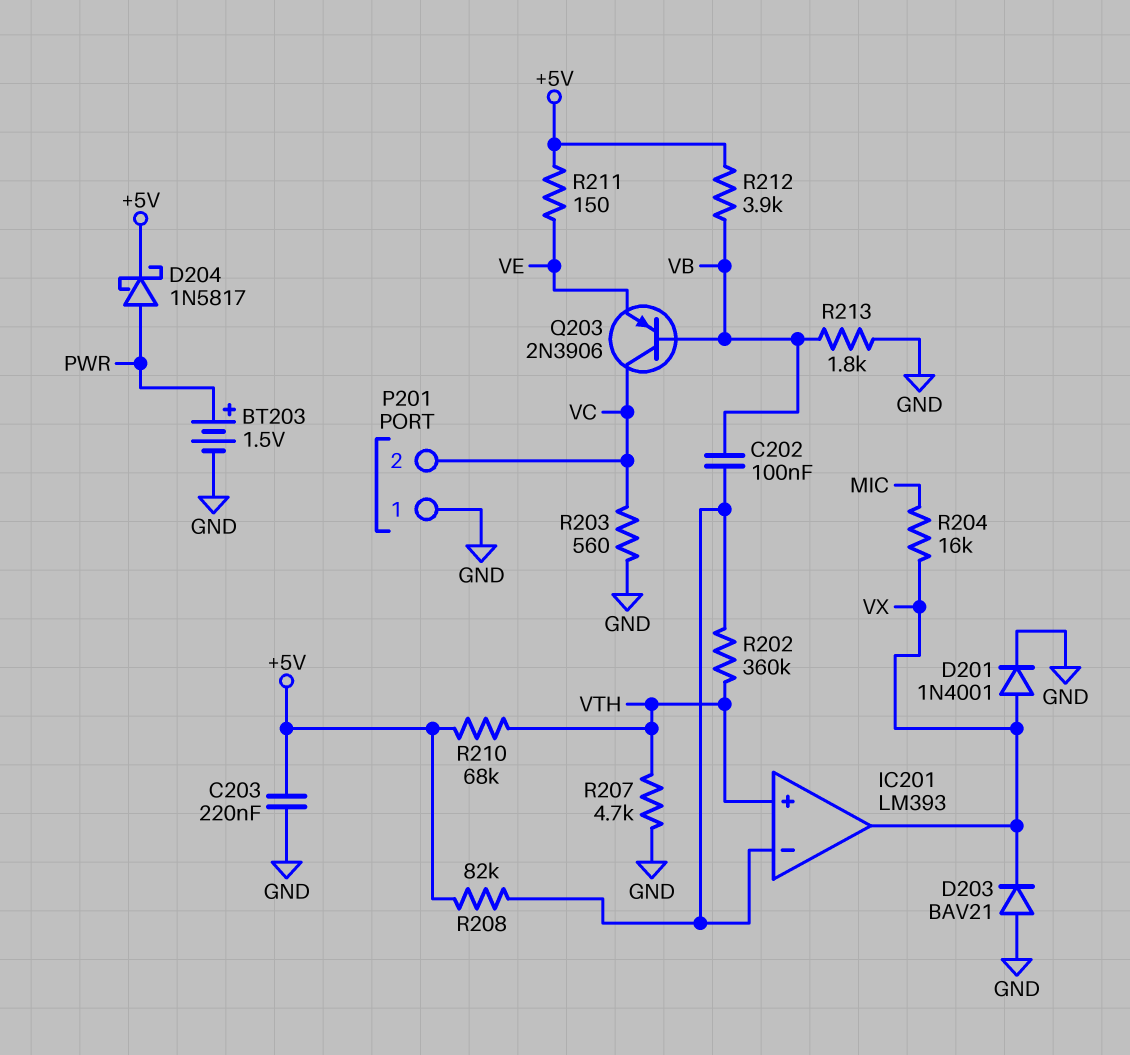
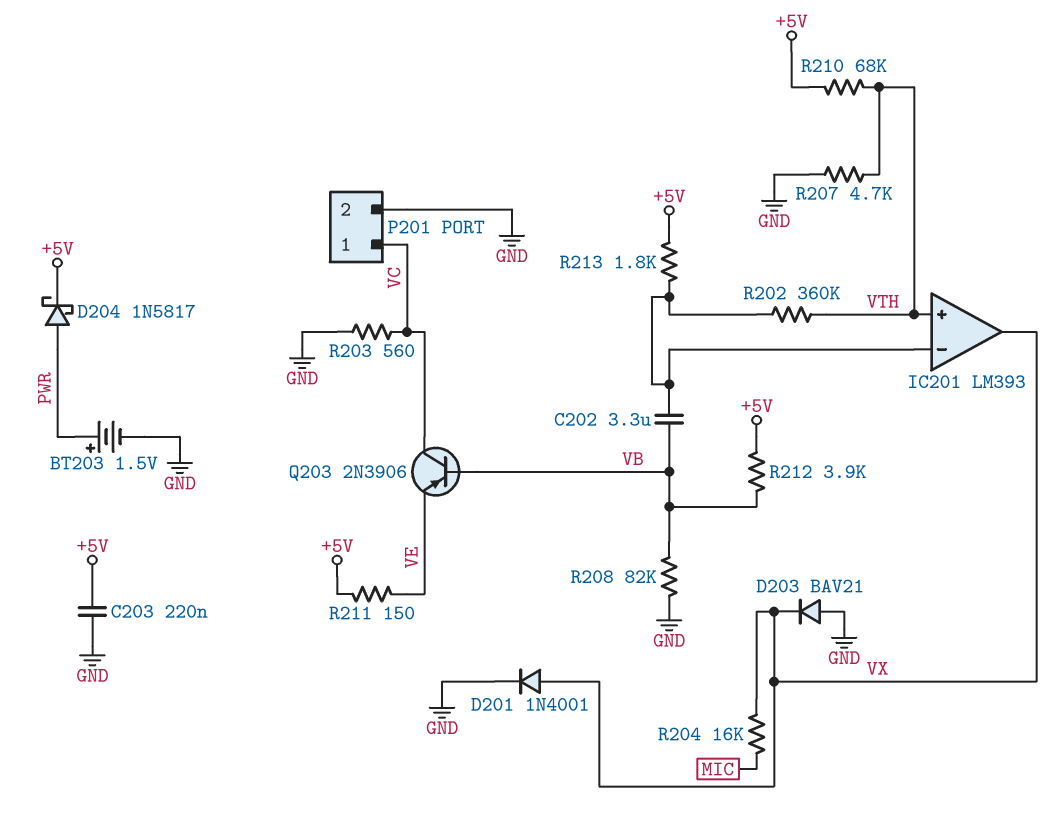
C202: 100nF (IC201/in-, VB) -> 3.3uF (IC201/in-, VB)
P201 pin 1: GND -> VC
P201 pin 2: VC -> GND
R208: 82k (+5V, IC201/in-) -> 82k (GND, VB)
R213: 1.8k (GND, VB) -> 1.8k (+5V, IC201/in-)

